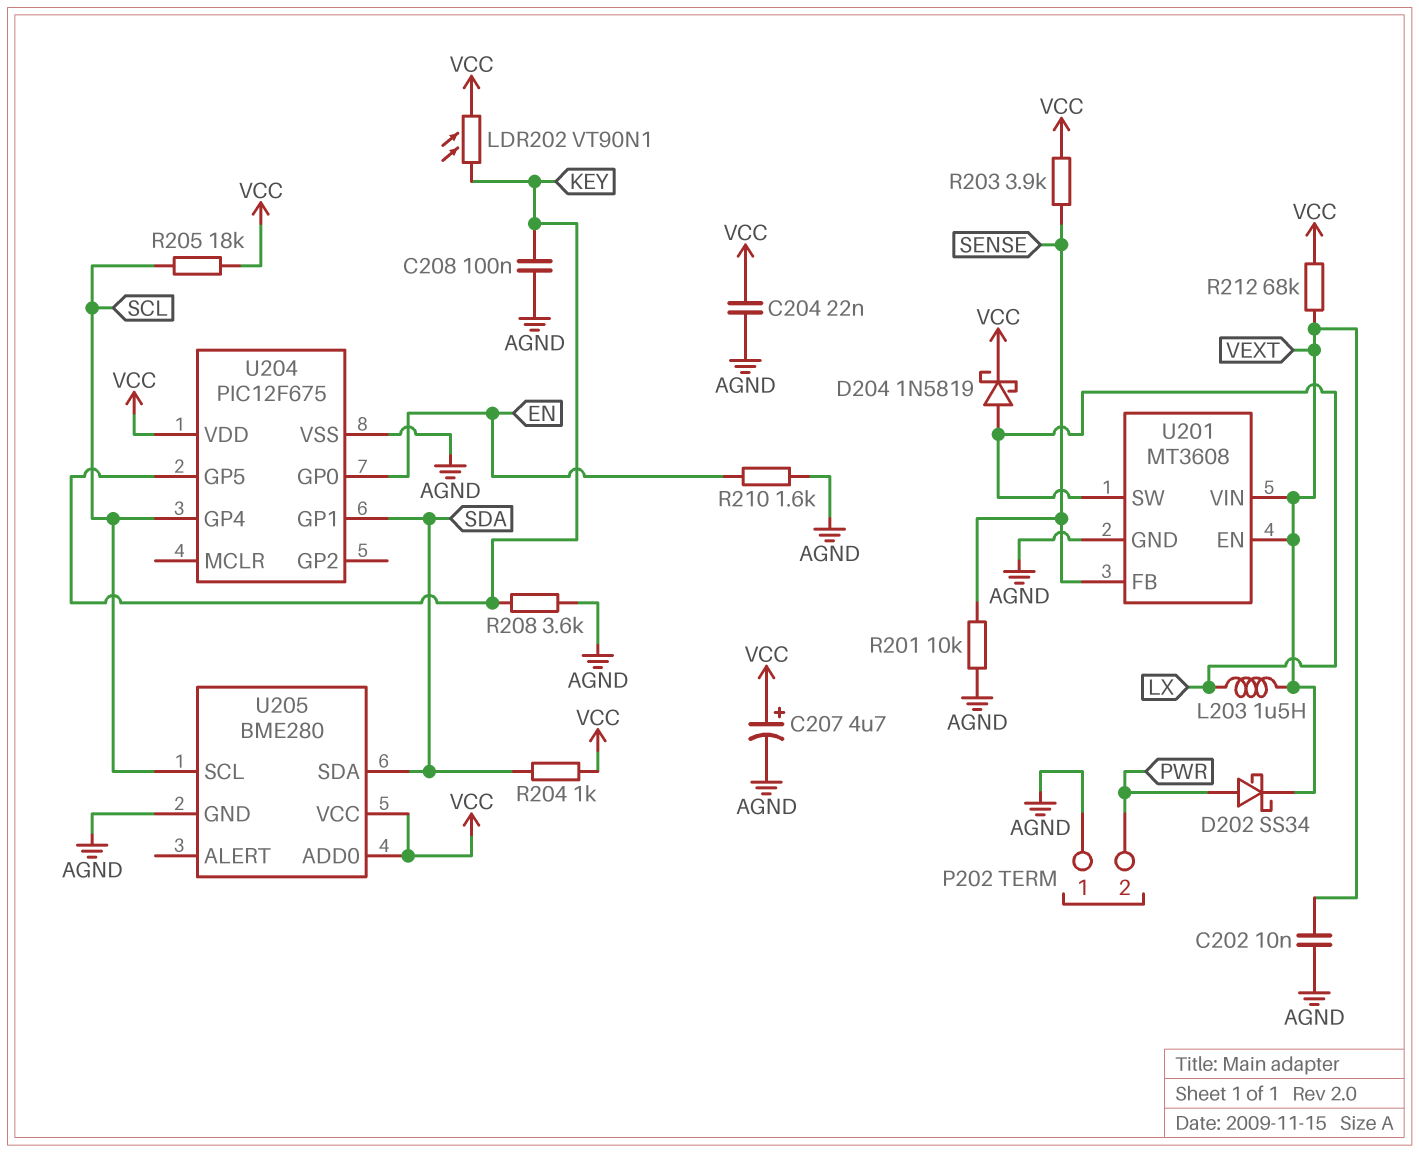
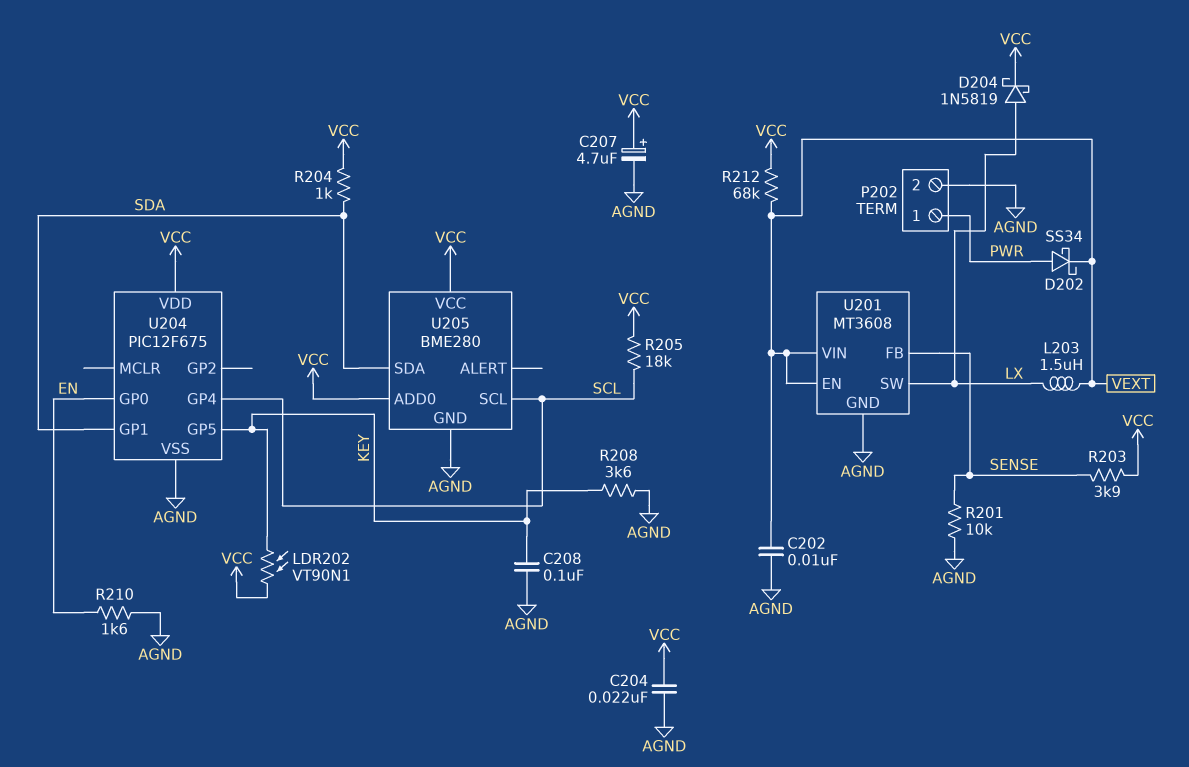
P202 pin 1: AGND -> PWR
P202 pin 2: PWR -> AGND

